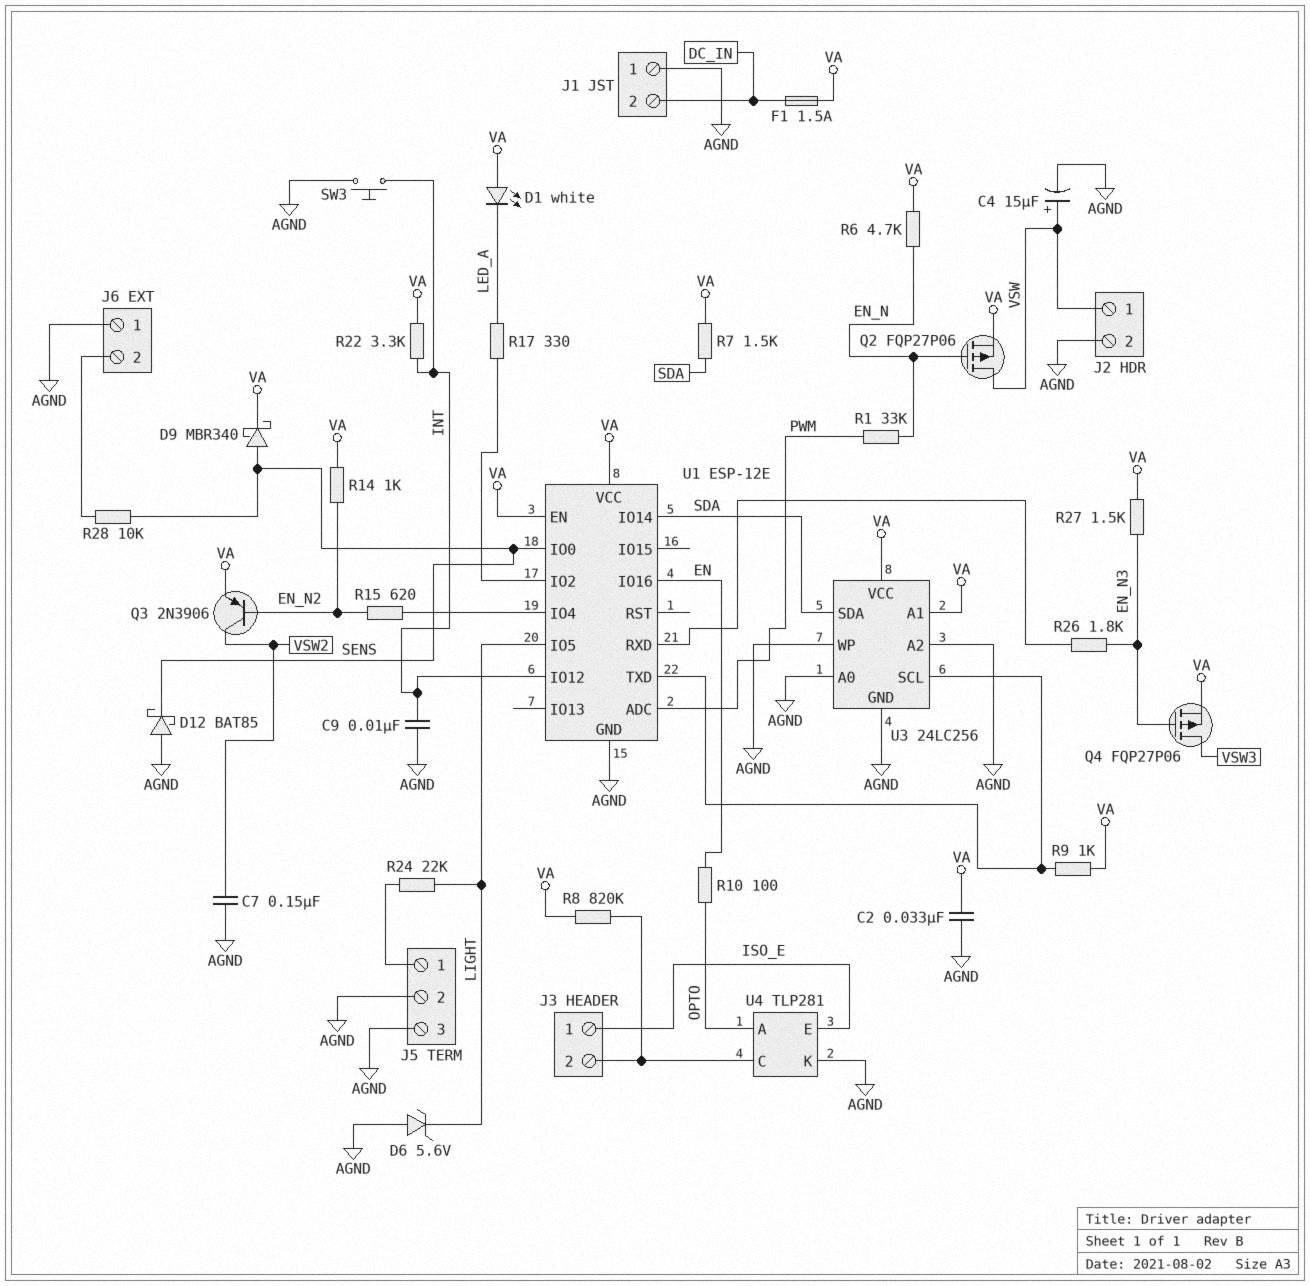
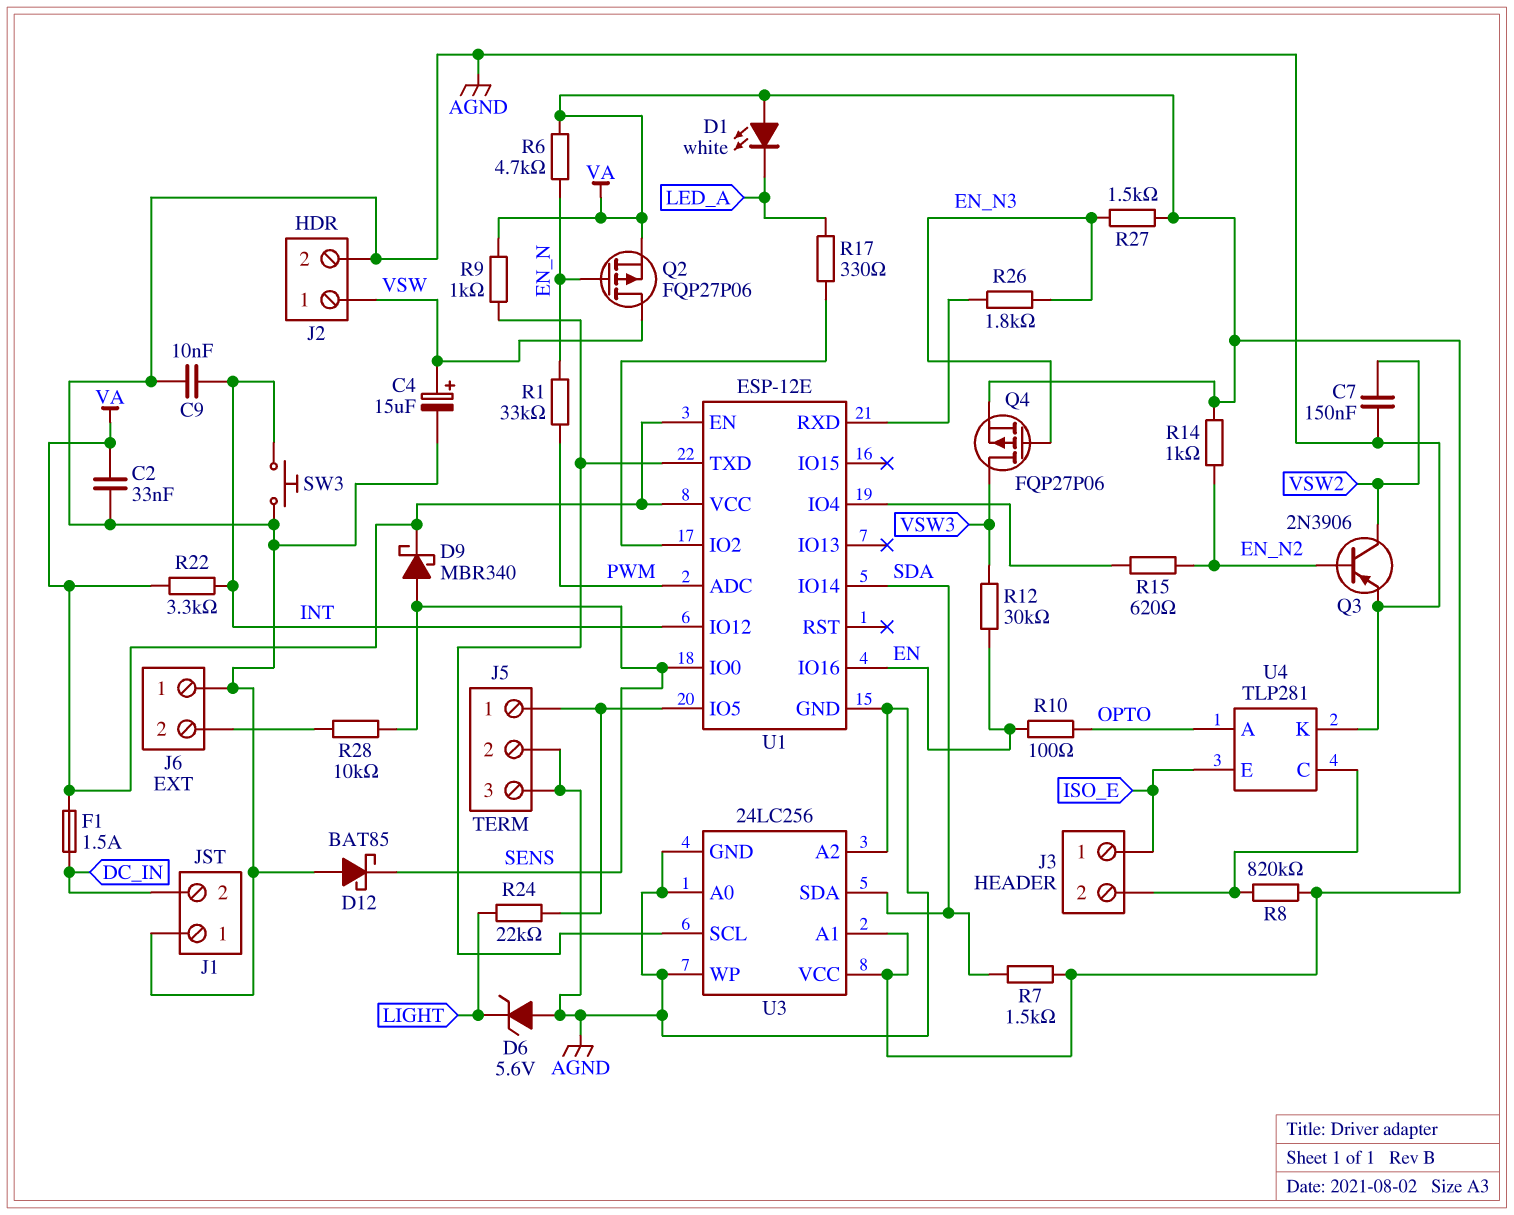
Q3: PNP 2N3906 (B EN_N2, C VSW2, E VA) -> PNP 2N3906 (B EN_N2, C VSW2, E AGND)
R12: none -> 30k (EN, VSW3)
U1 pin IO5: LIGHT -> J5/1

